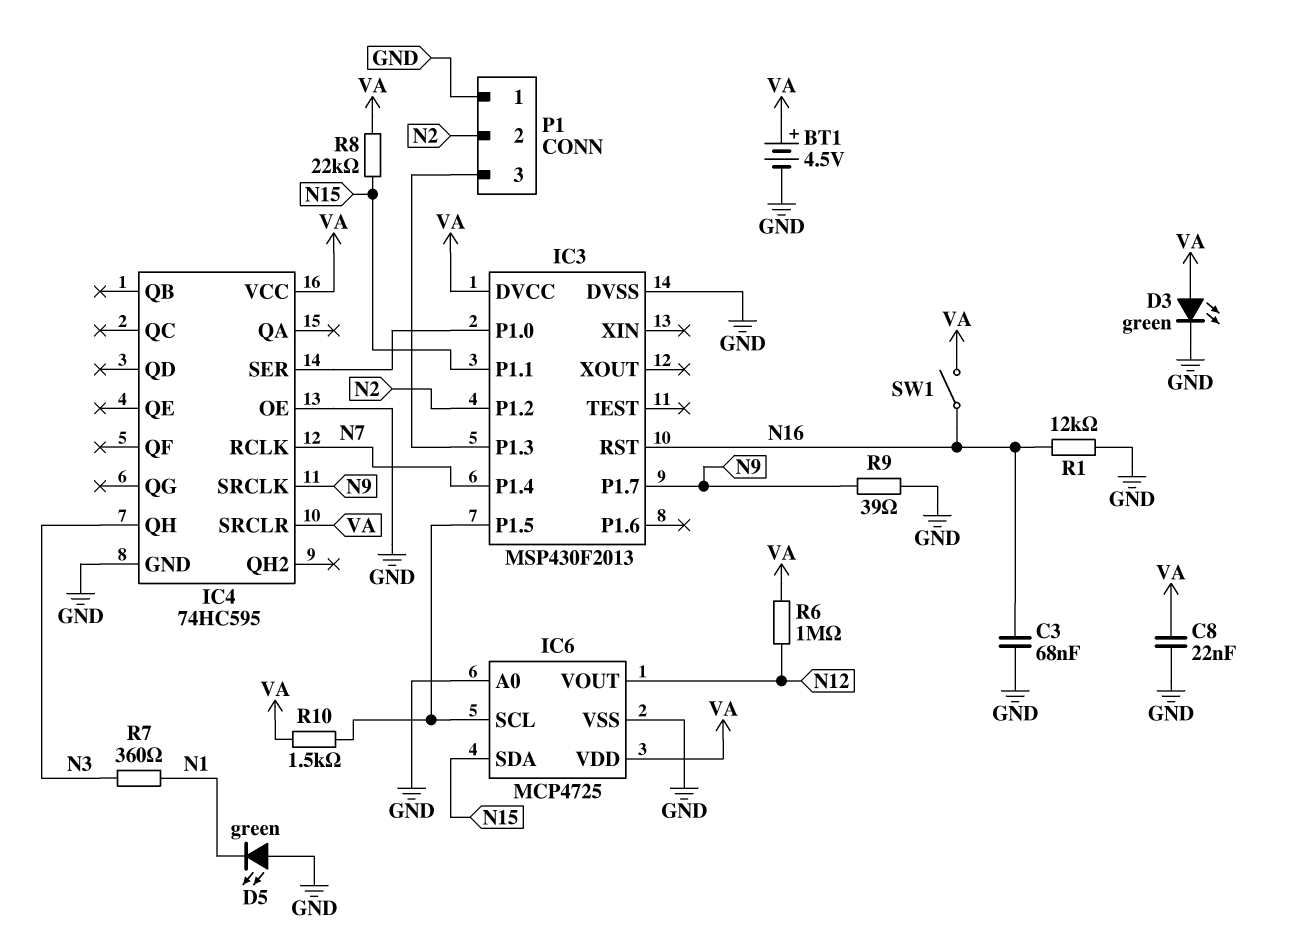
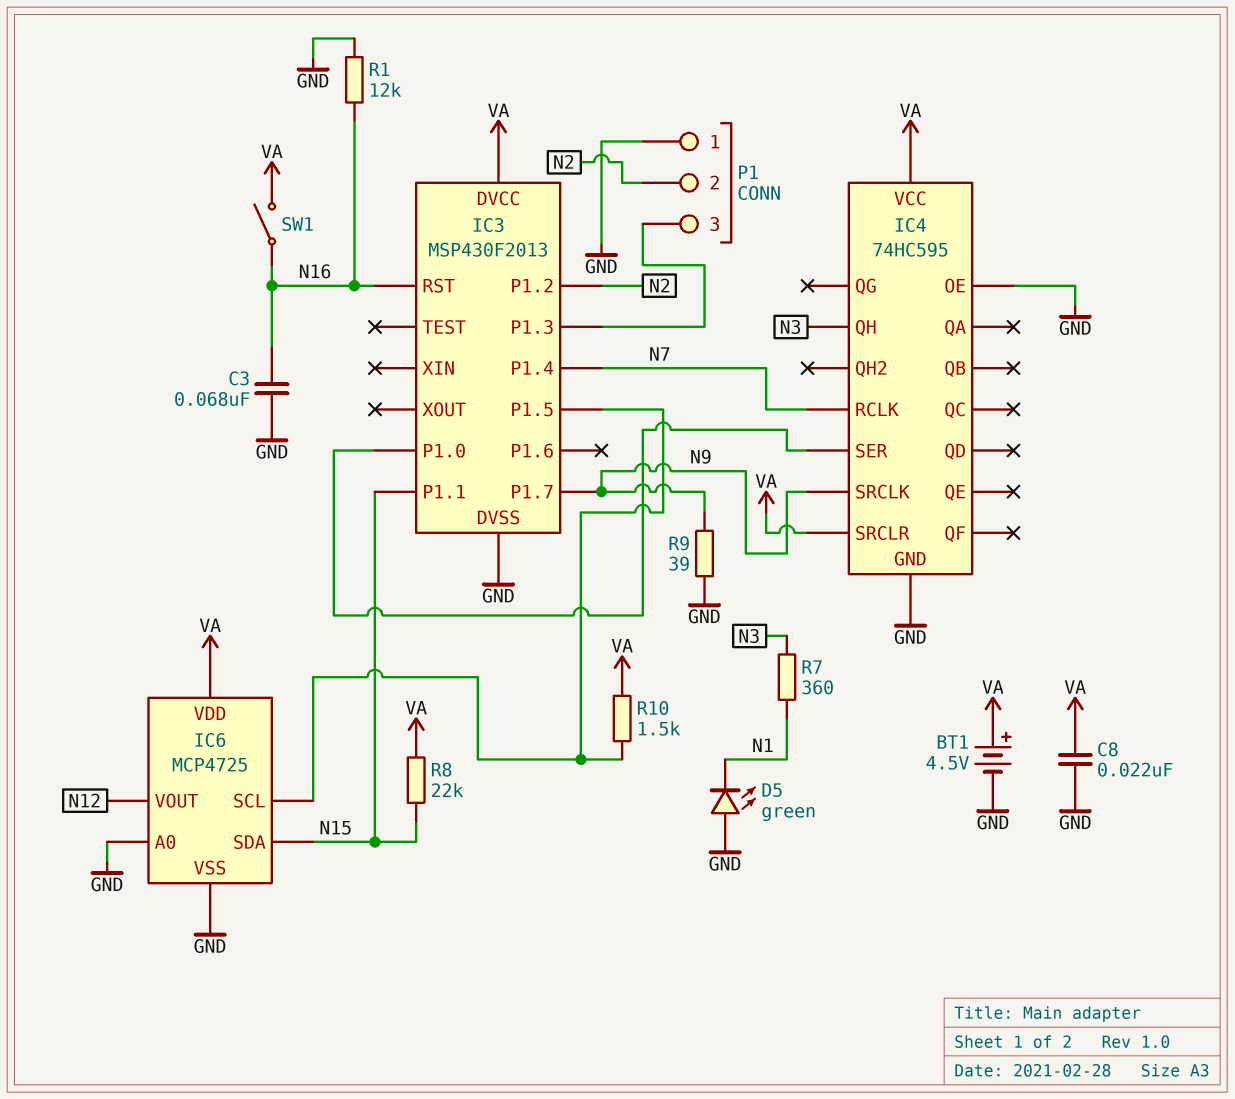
D3: LED green (A VA, K GND) -> none
R6: 1M (N12, VA) -> none

